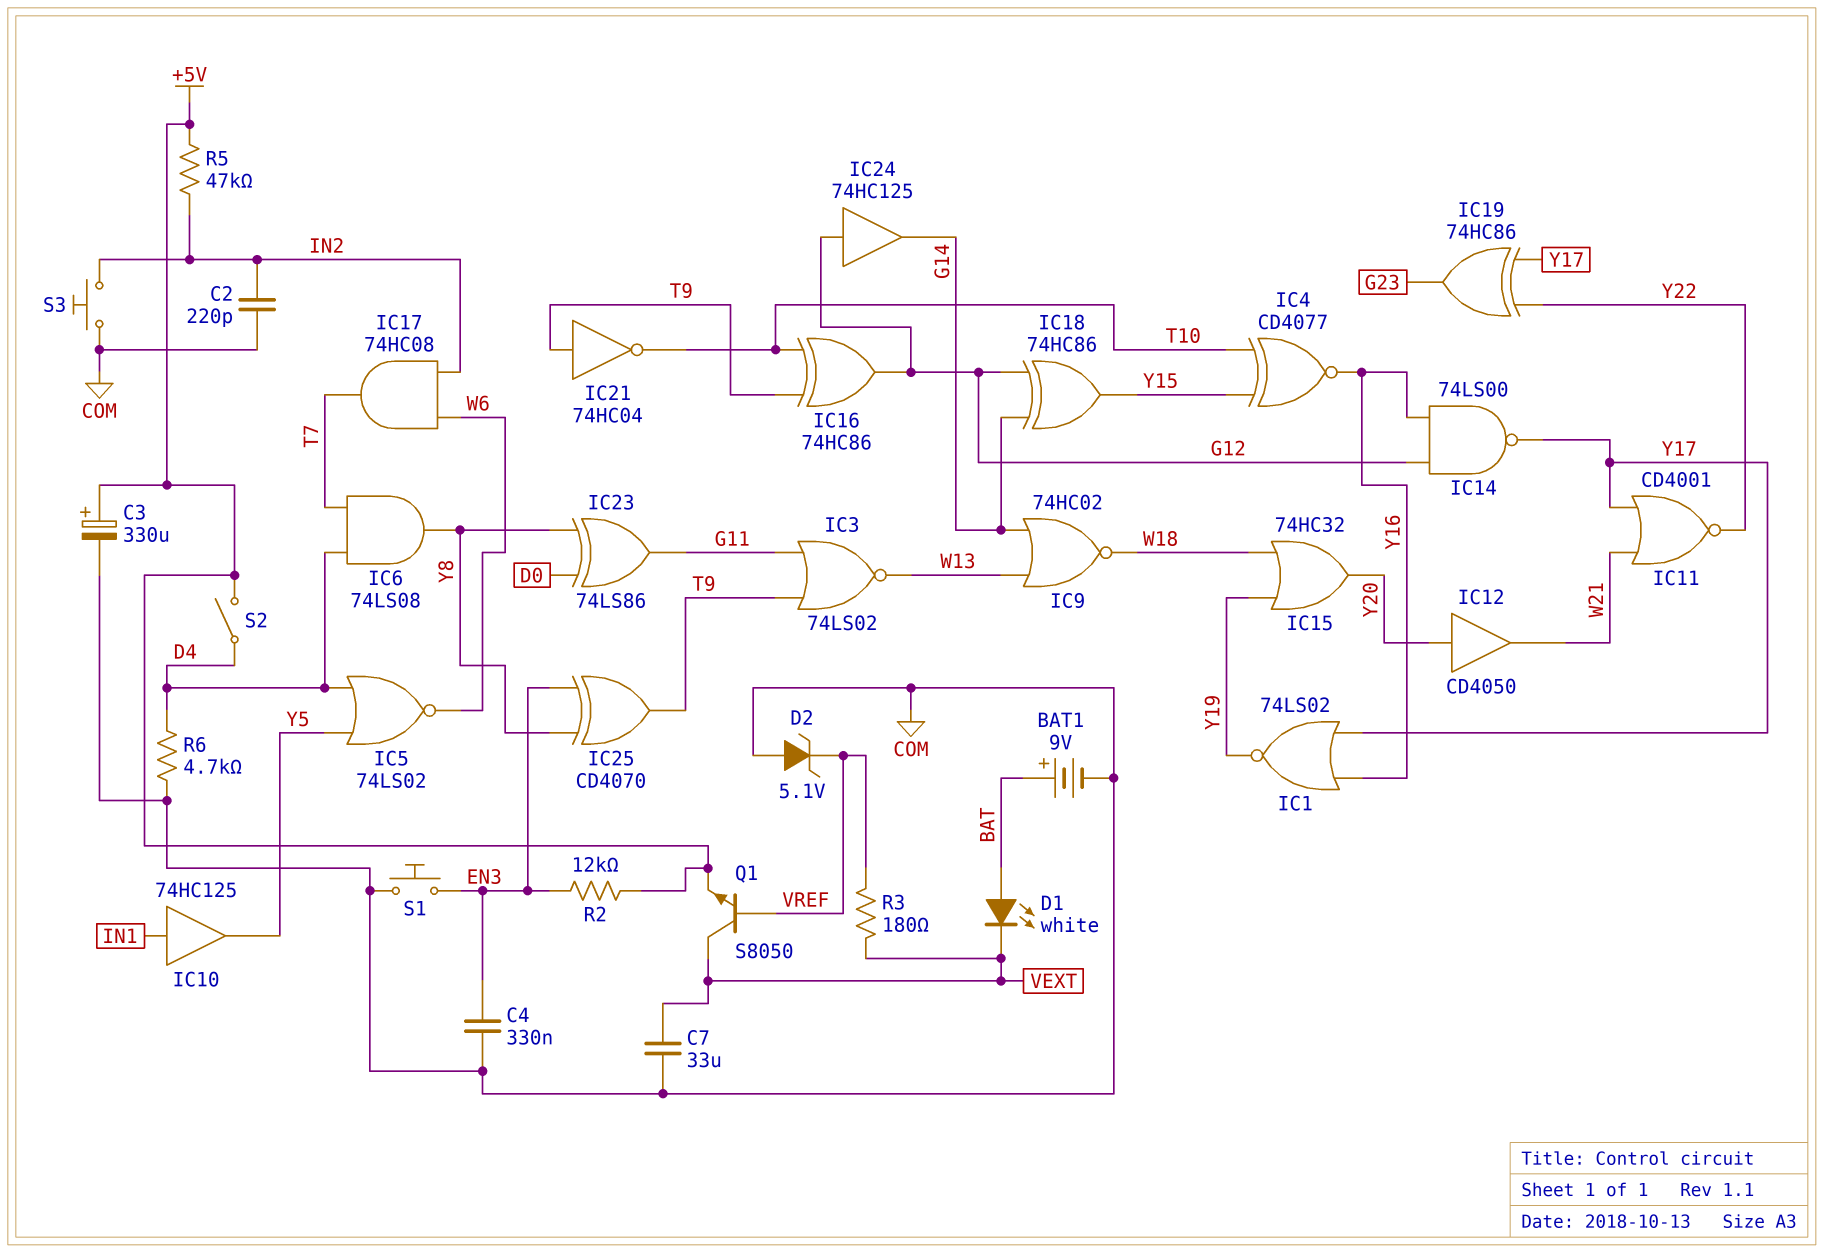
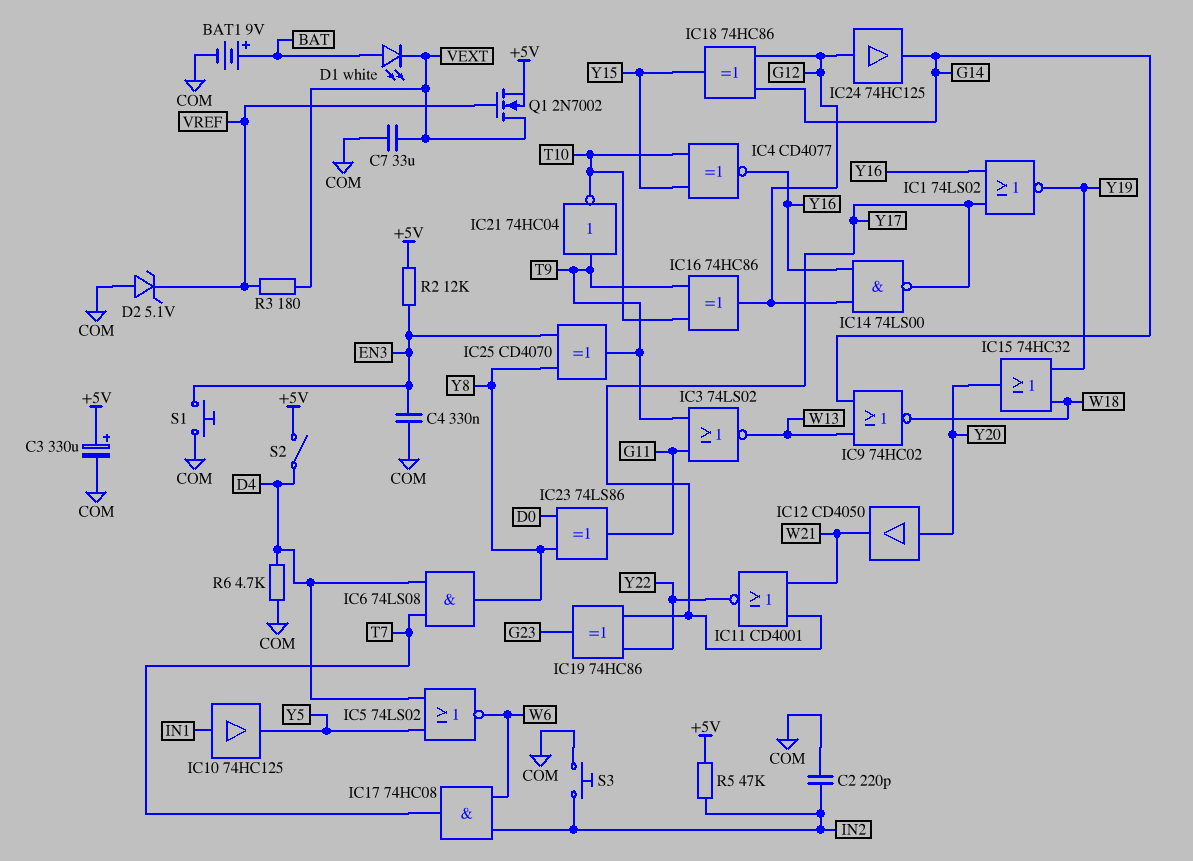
Q1: NPN S8050 (B VREF, C VEXT, E +5V) -> NMOS 2N7002 (G VREF, D VEXT, S +5V)

